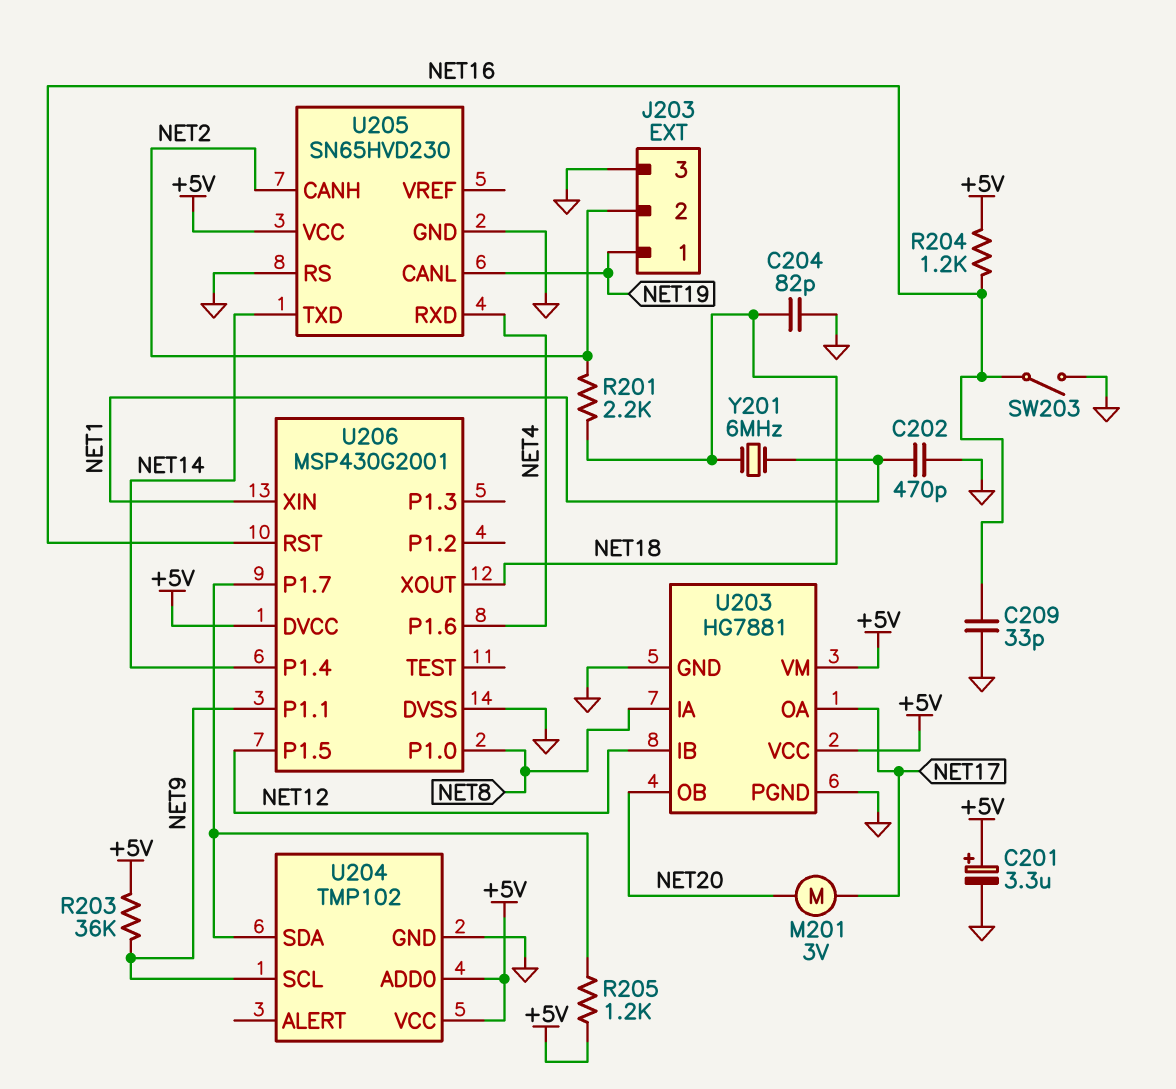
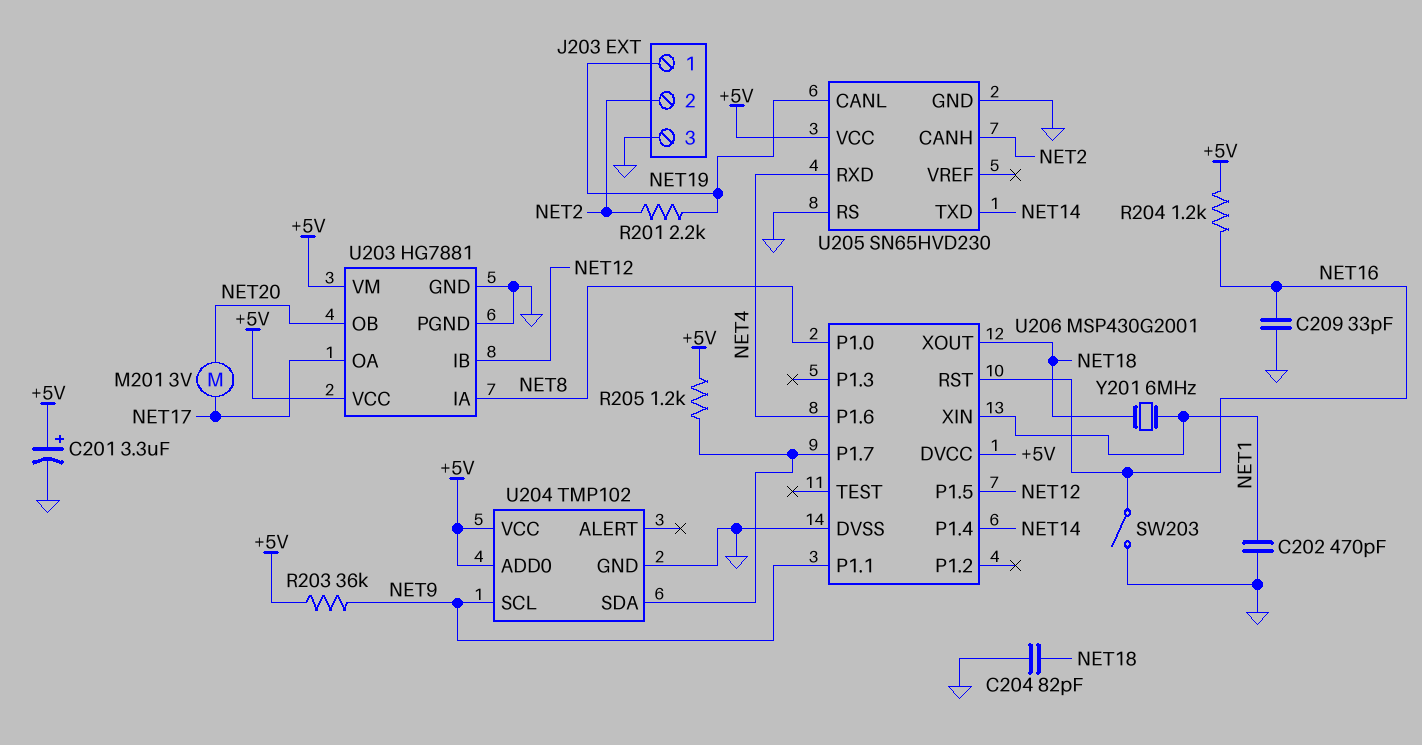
R201: 2.2k (NET2, NET18) -> 2.2k (NET2, NET19)

